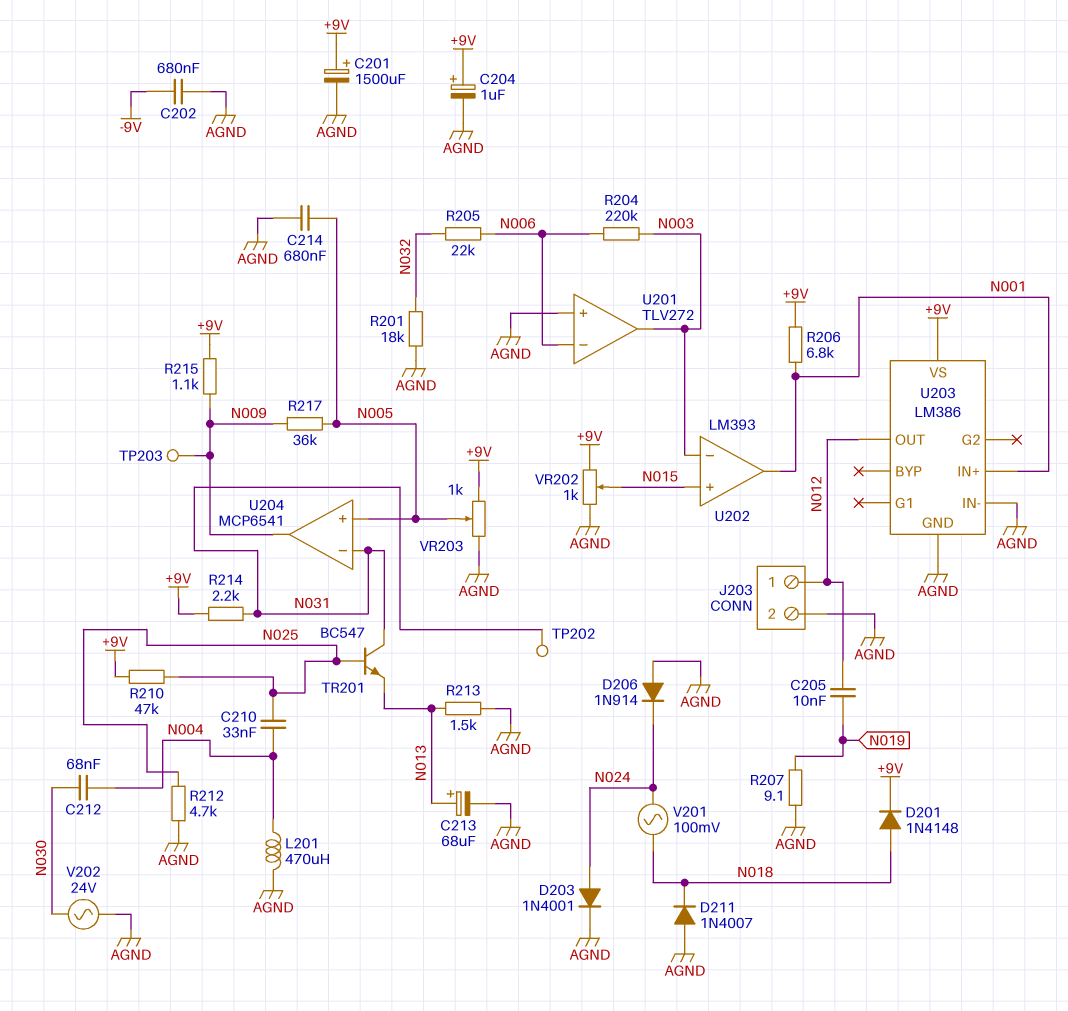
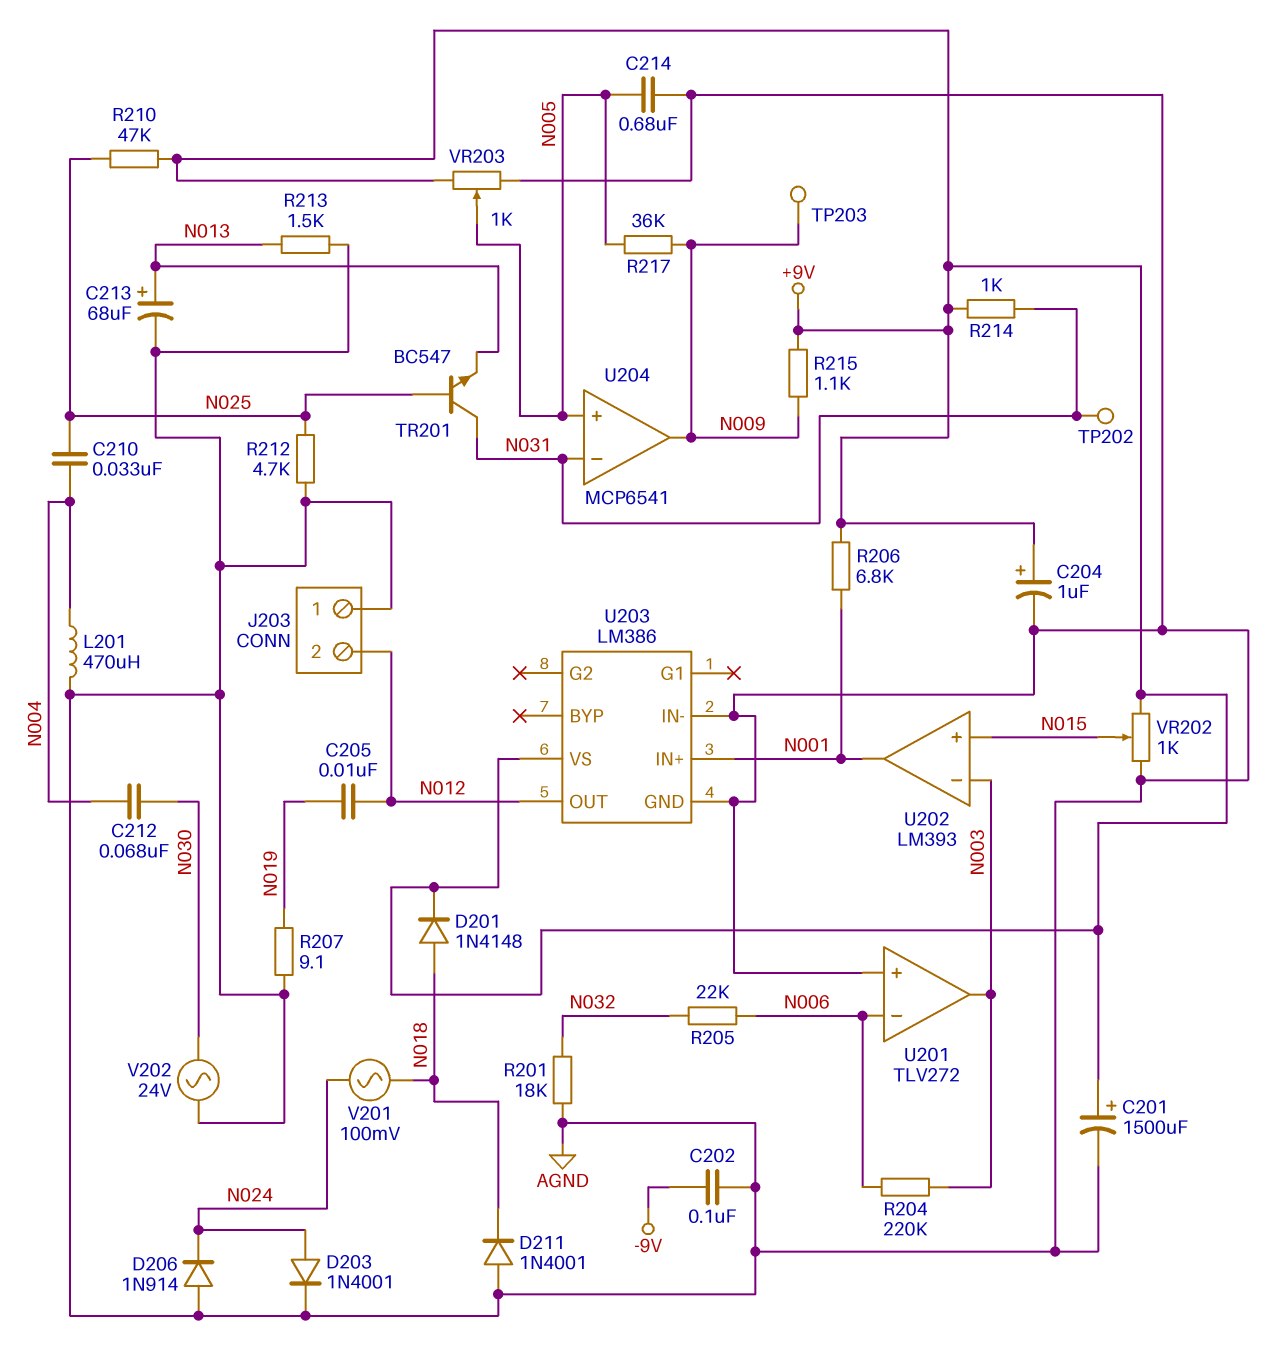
C202: 680nF (-9V, AGND) -> 100nF (-9V, AGND)
D211: diode 1N4007 (A AGND, K N018) -> diode 1N4001 (A AGND, K N018)
J203 pin 1: N012 -> AGND
J203 pin 2: AGND -> N012
R214: 2.2k (+9V, N031) -> 1k (+9V, N031)

